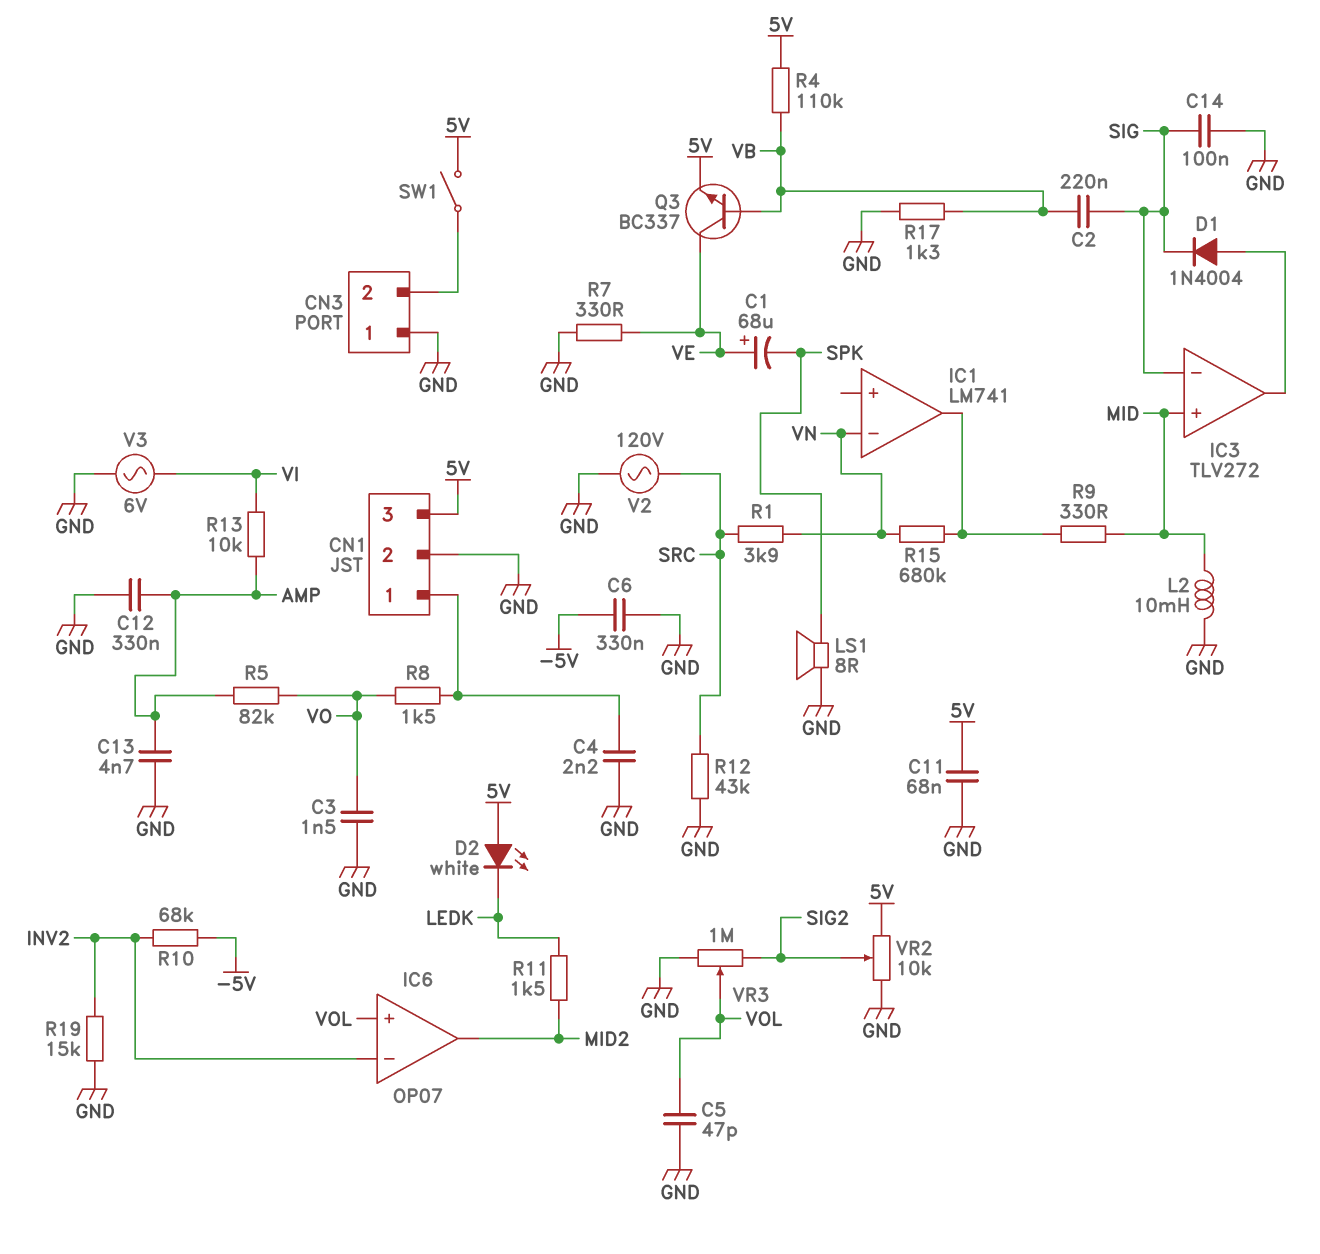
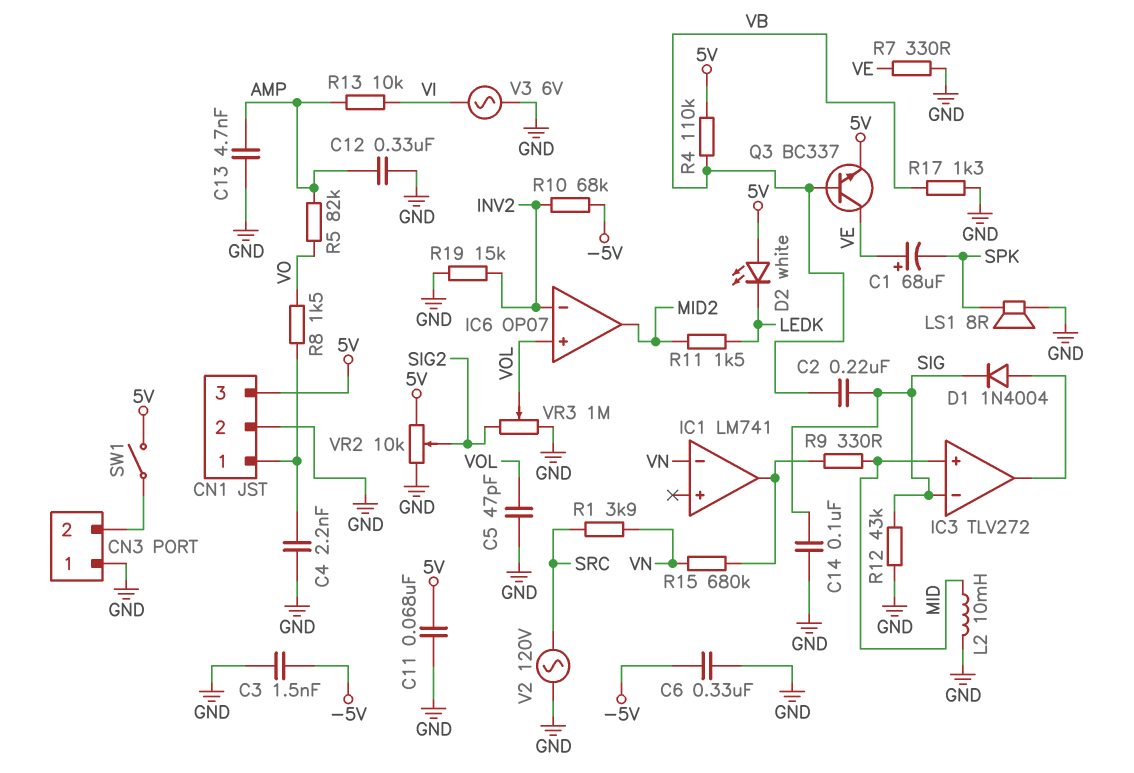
C3: 1.5nF (GND, VO) -> 1.5nF (-5V, GND)
R12: 43k (GND, SRC) -> 43k (GND, SIG)

